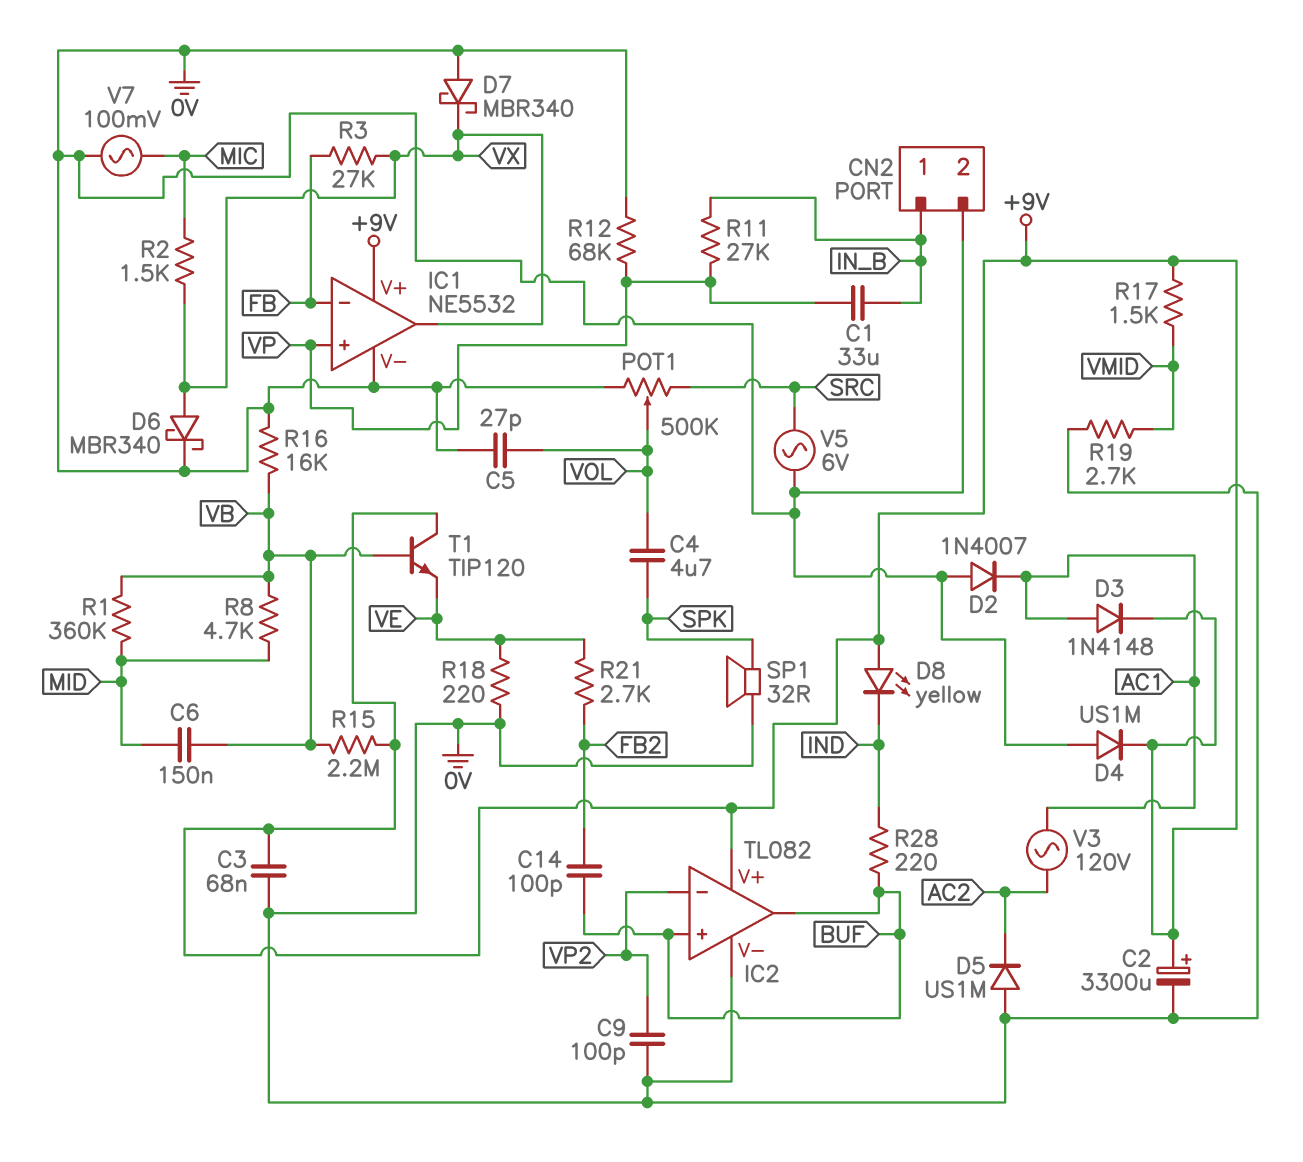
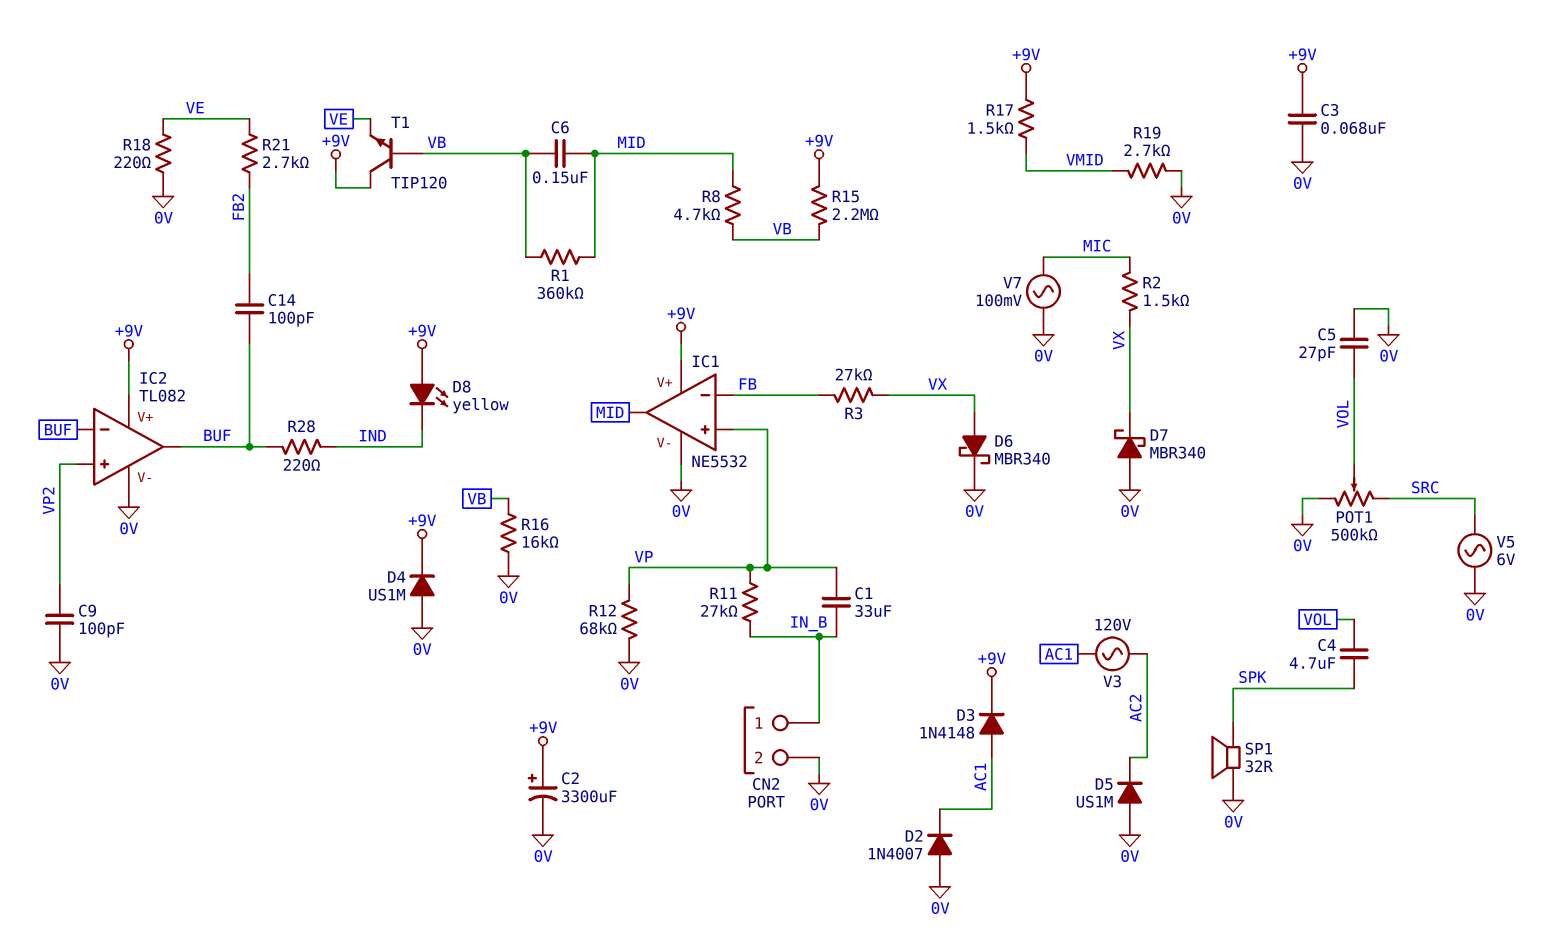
IC1 pin out: VX -> MID
IC2 pin in+: BUF -> VP2
IC2 pin in-: VP2 -> BUF

